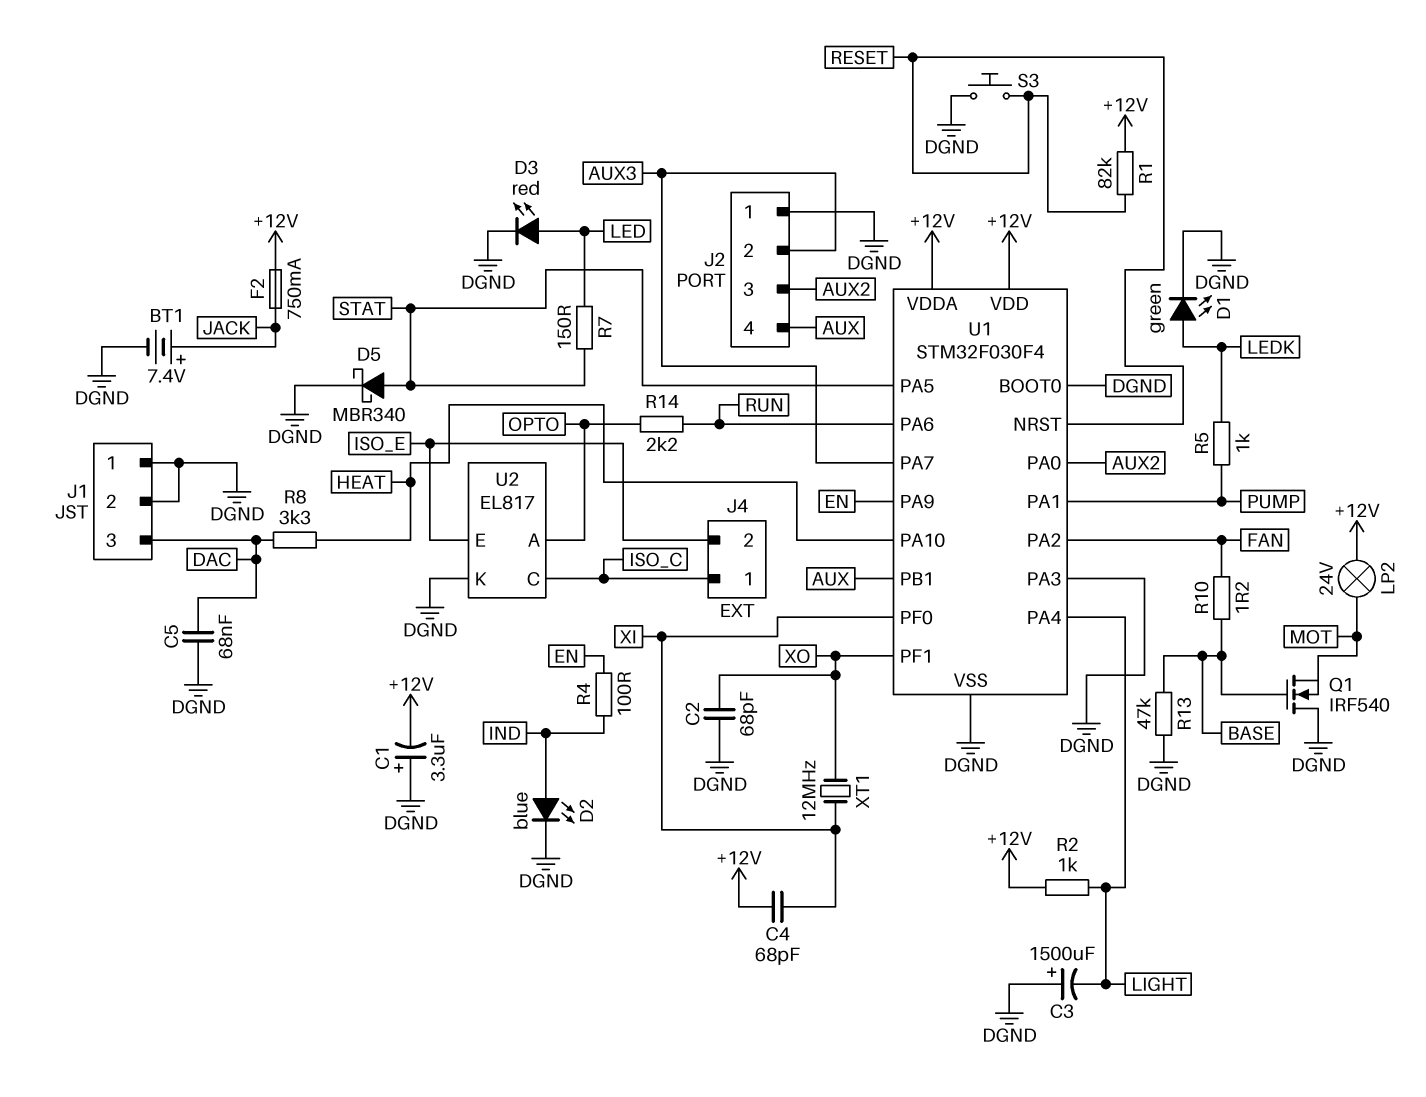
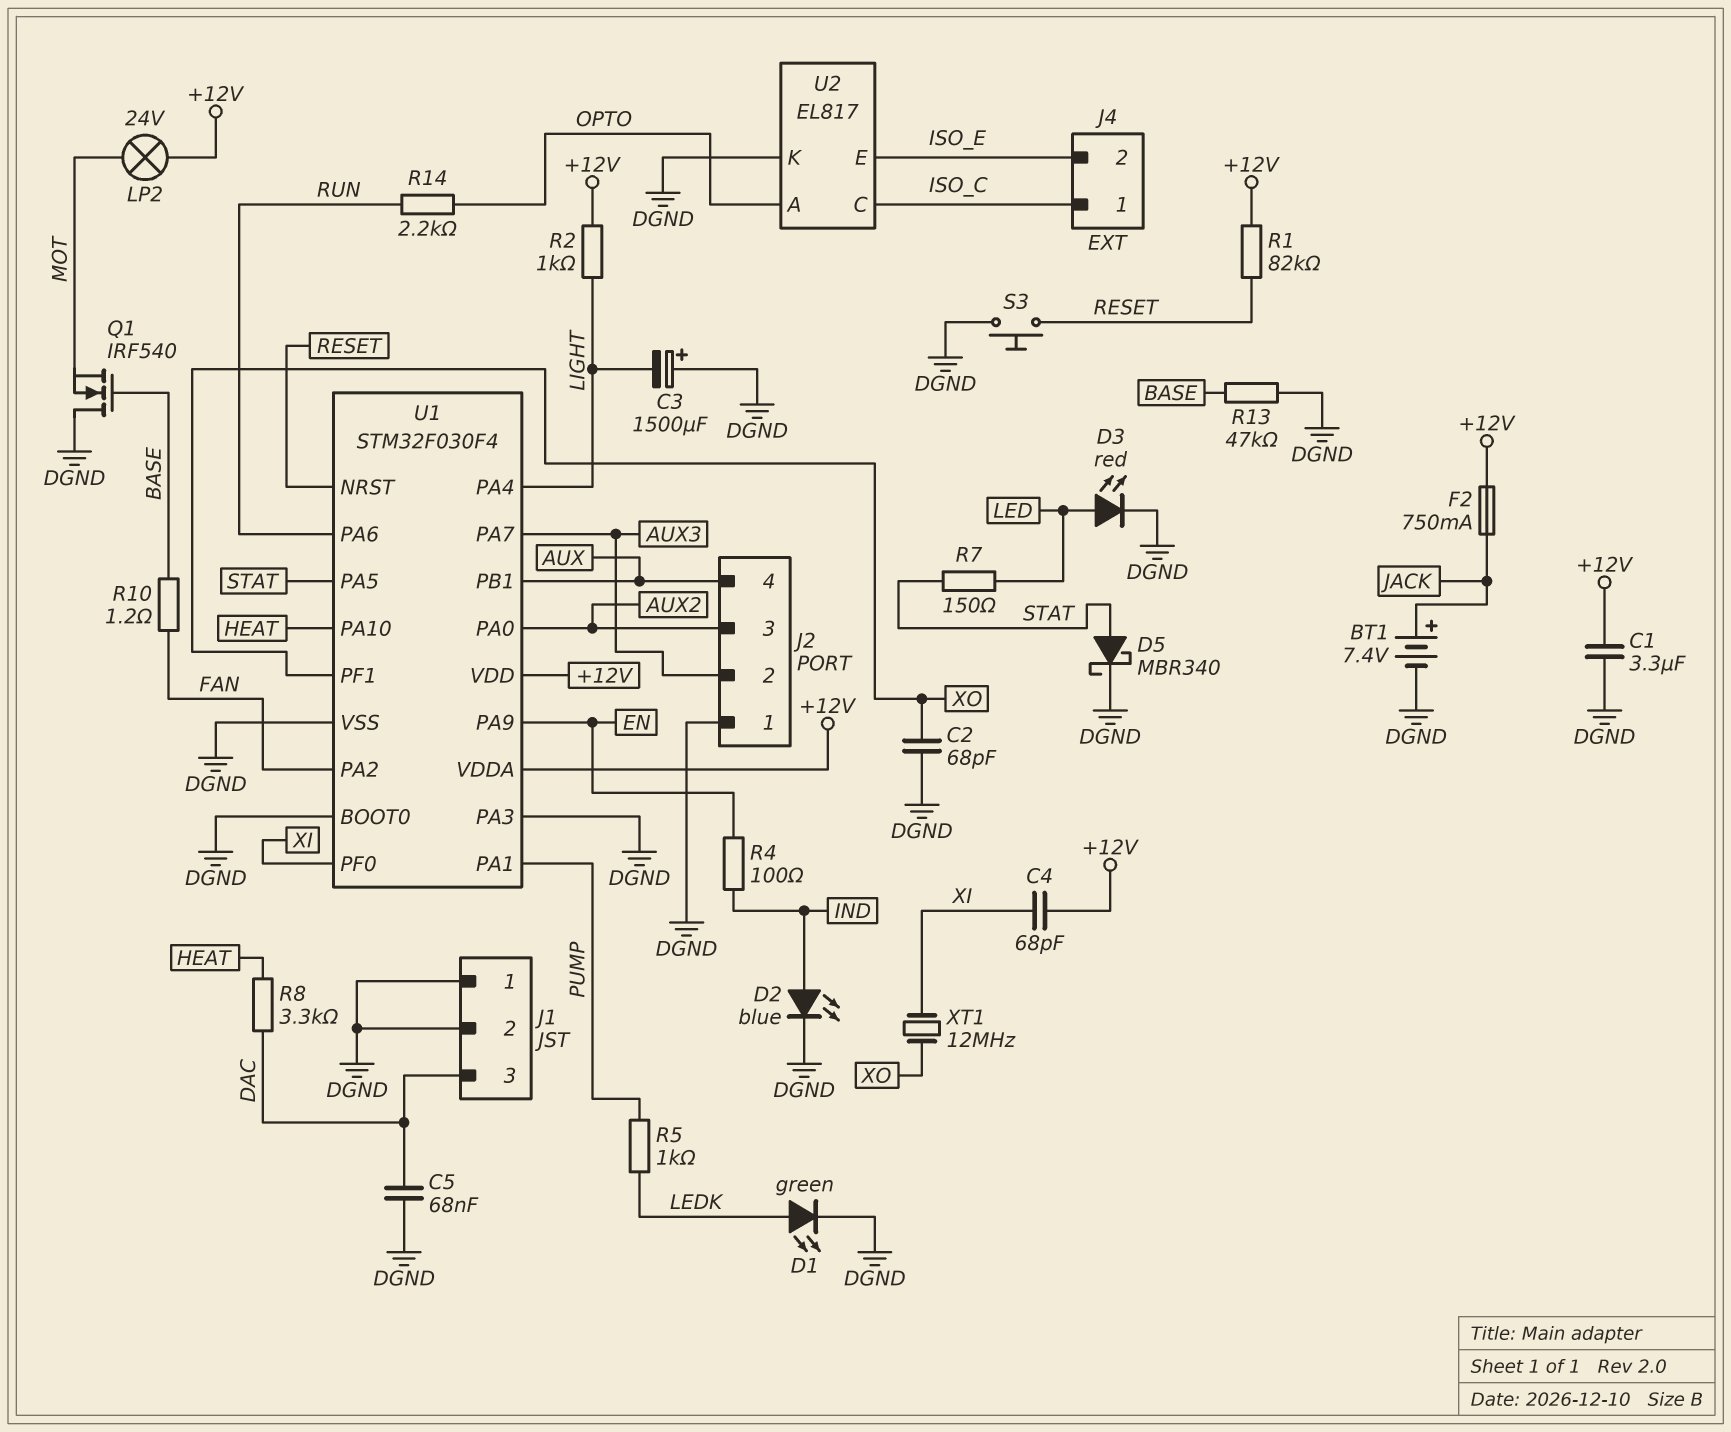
C1: 3.3uF (plus DGND, minus +12V) -> 3.3uF (+12V, DGND)

